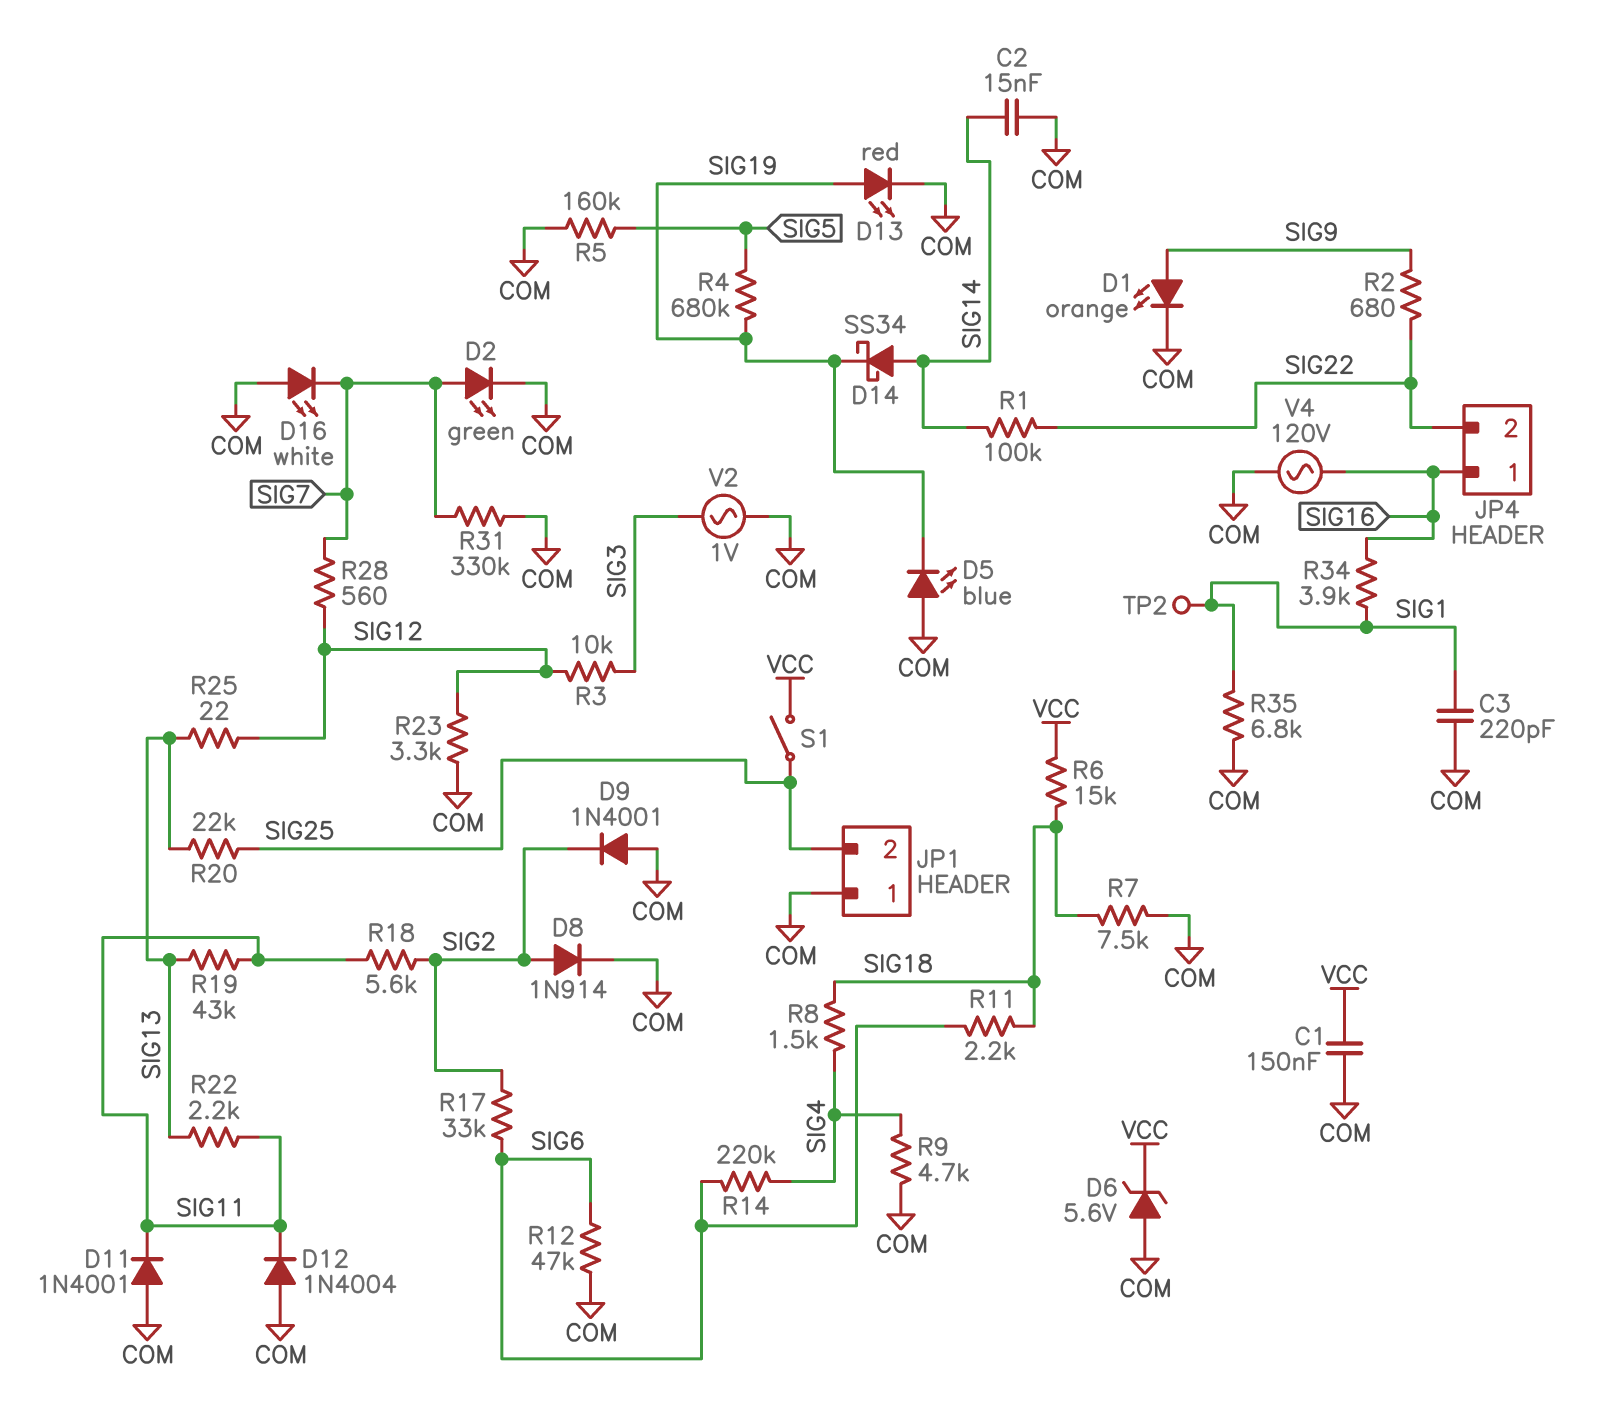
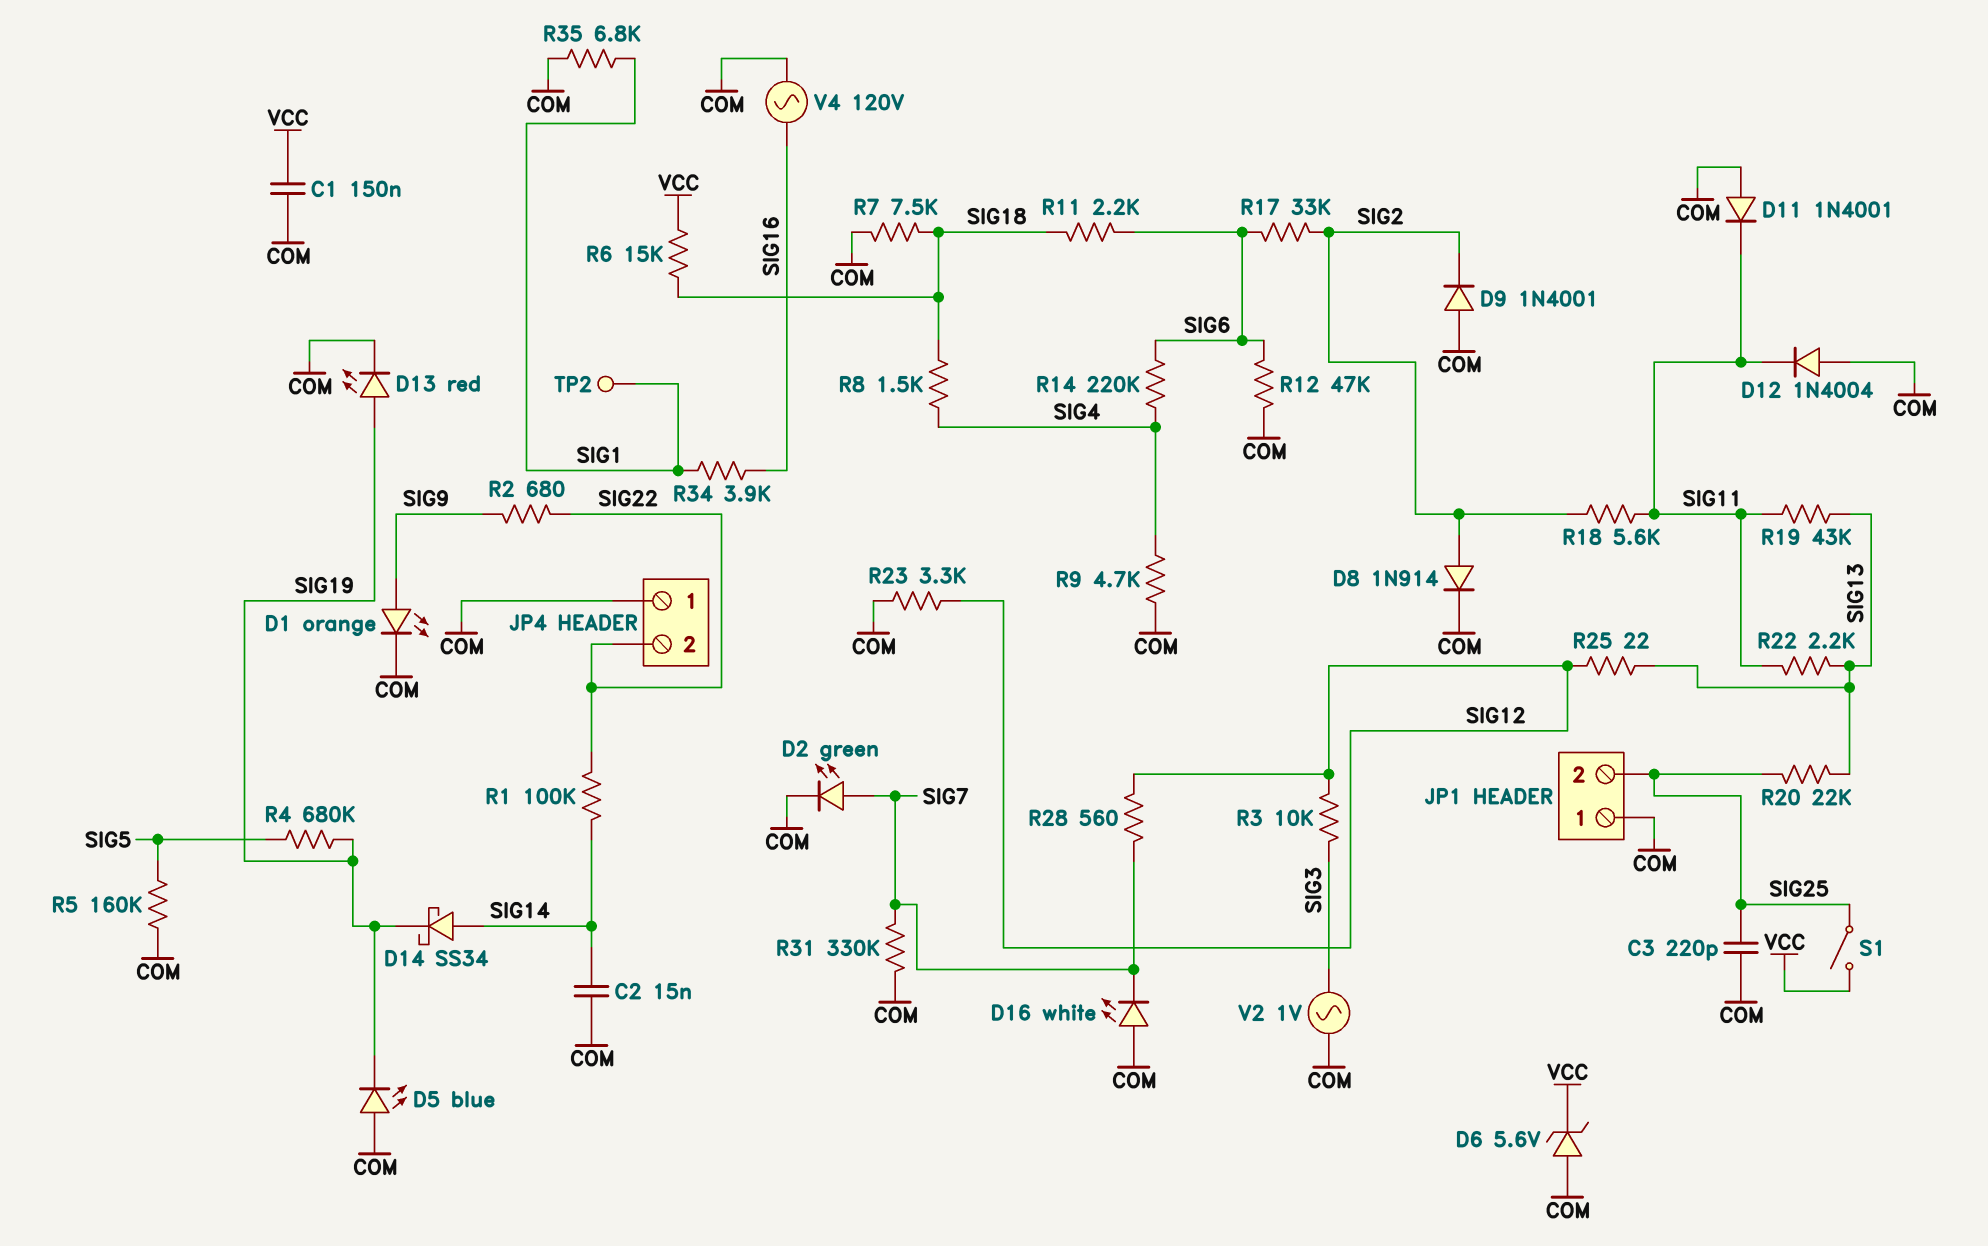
C3: 220pF (COM, SIG1) -> 220pF (COM, SIG25)
JP4 pin 1: SIG16 -> COM

